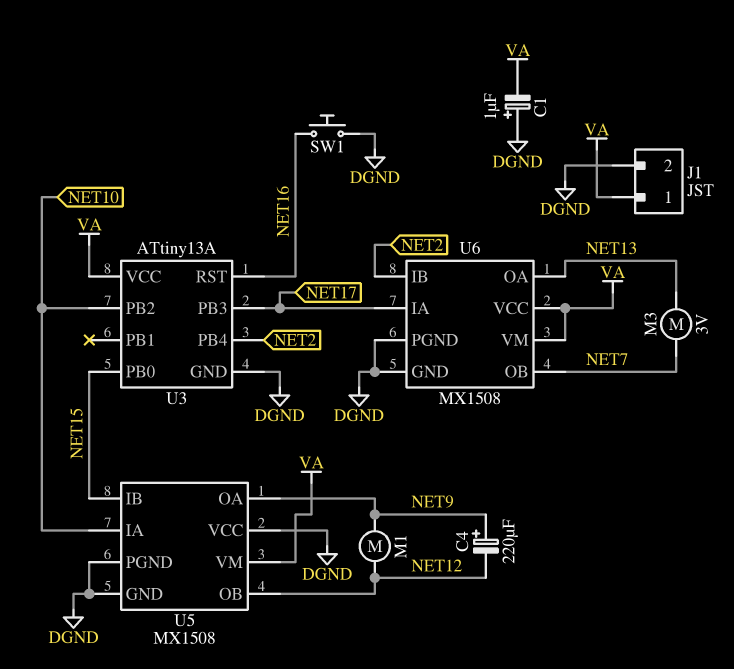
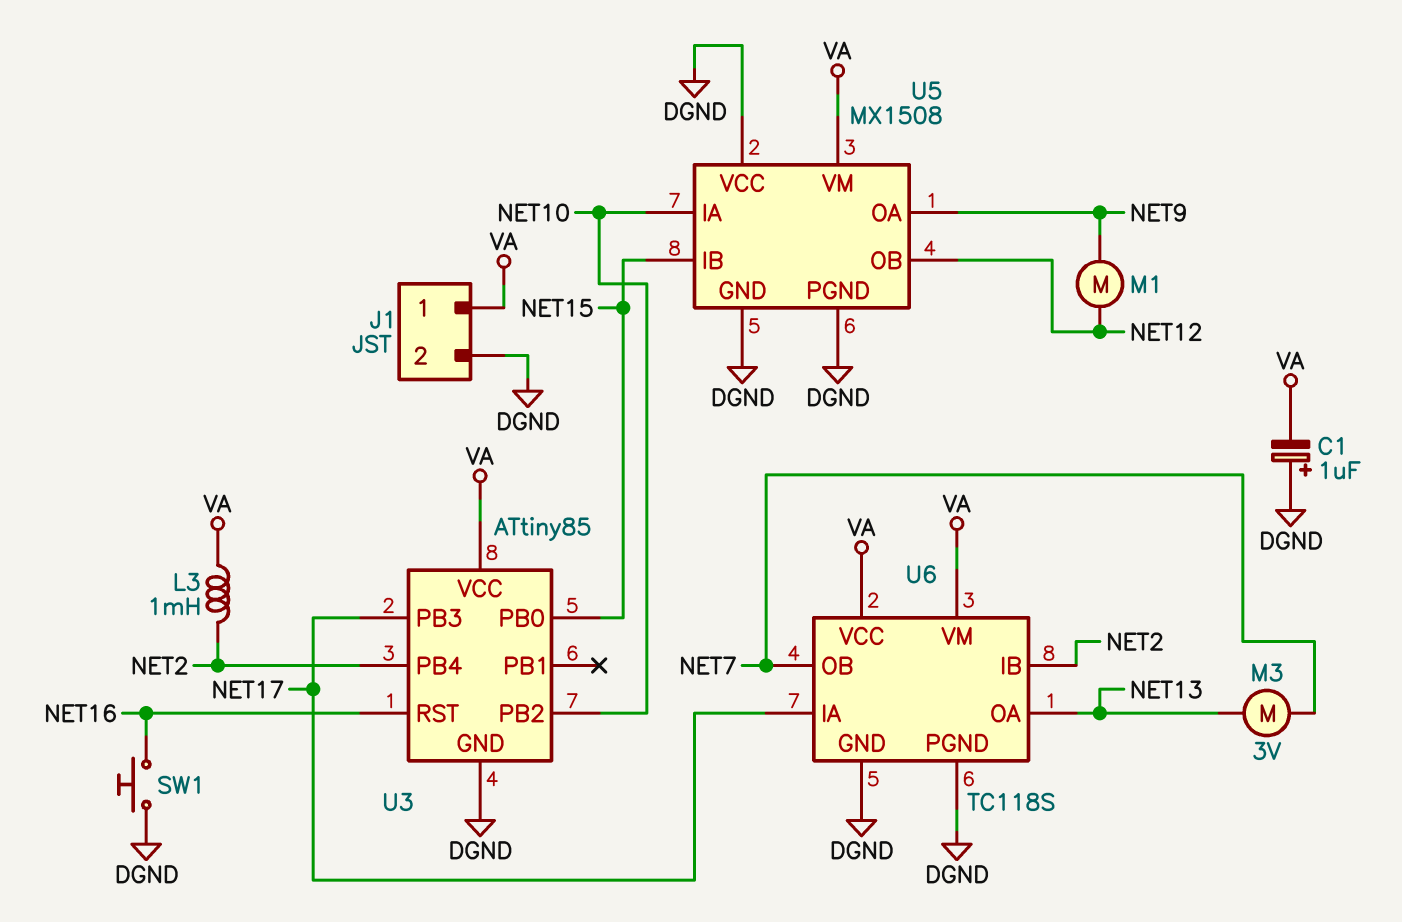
C4: 220uF (plus NET9, minus NET12) -> none
L3: none -> 1mH (NET2, VA)
U3: ATtiny13A -> ATtiny85
U6: MX1508 -> TC118S

